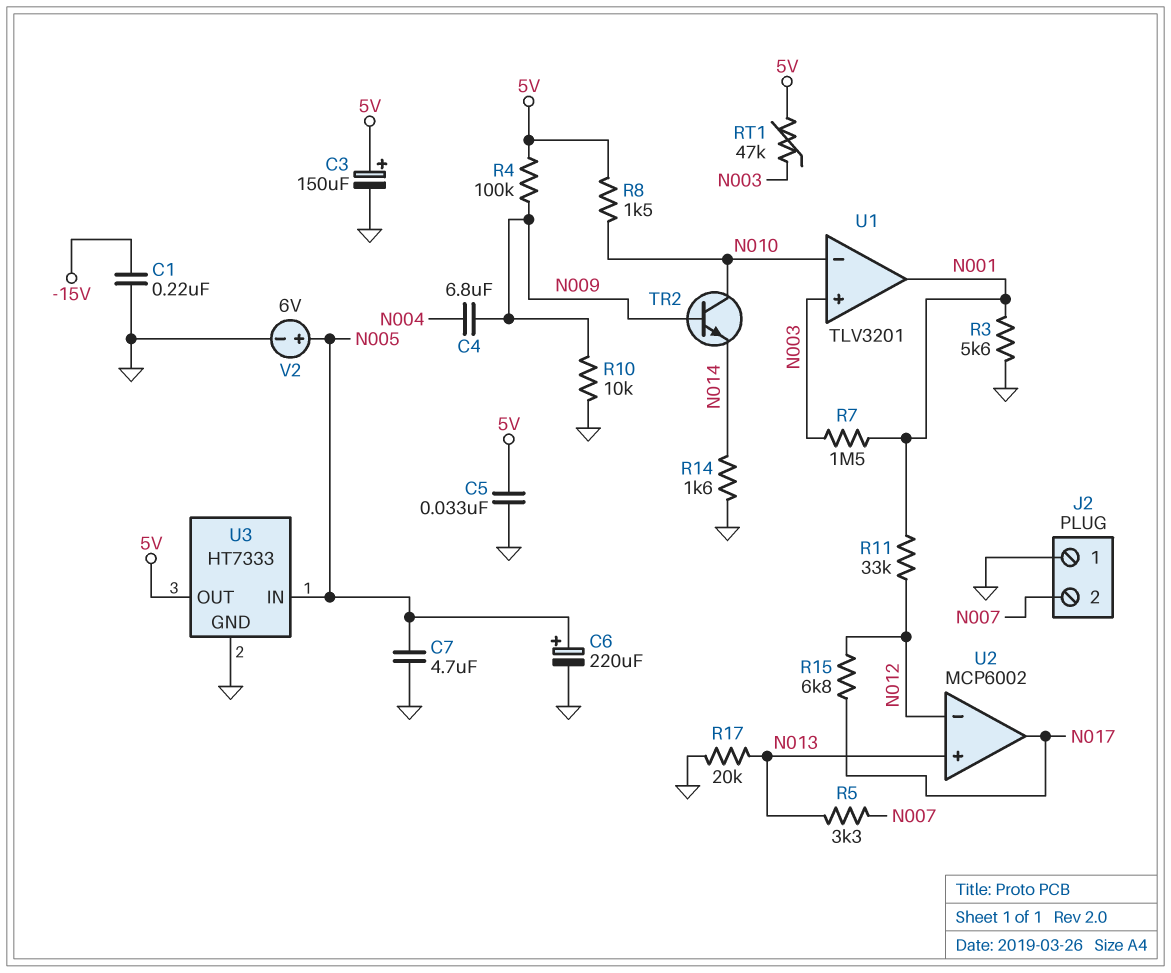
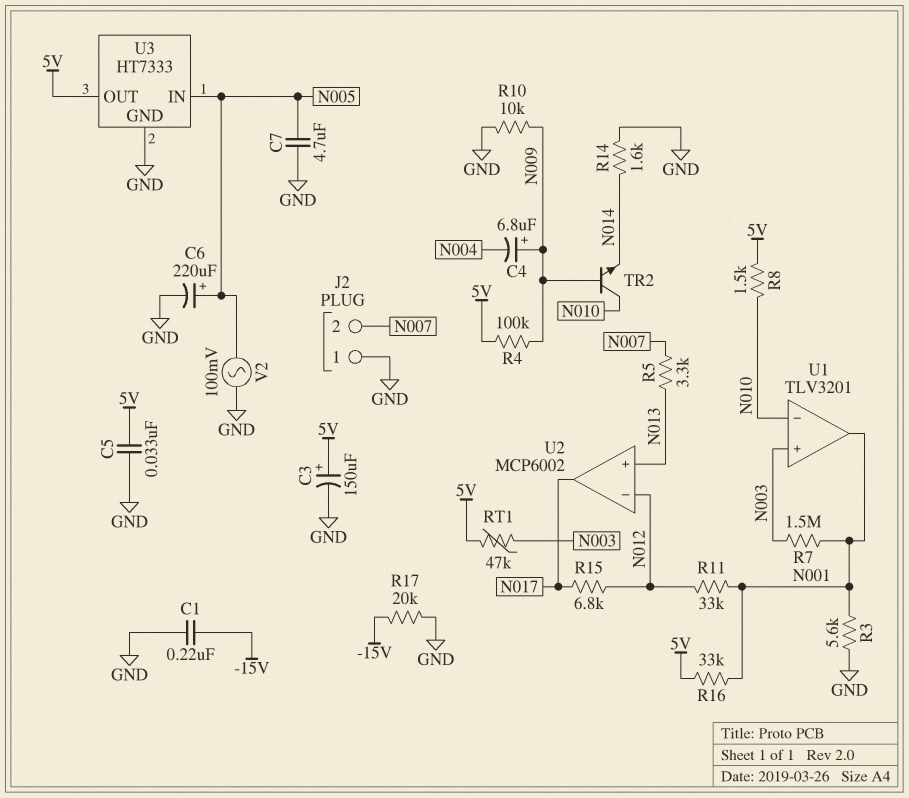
C4: 6.8uF (N004, N009) -> 6.8uF (plus N009, minus N004)
R16: none -> 33k (5V, N001)
R17: 20k (GND, N013) -> 20k (-15V, GND)
V2: 6V (plus N005, minus GND) -> AC 100mV (GND, N005)

